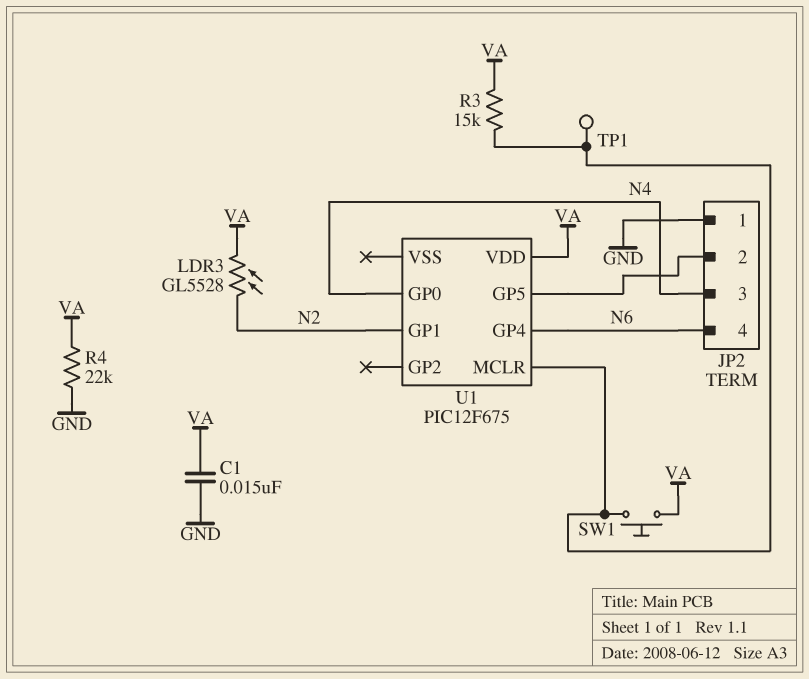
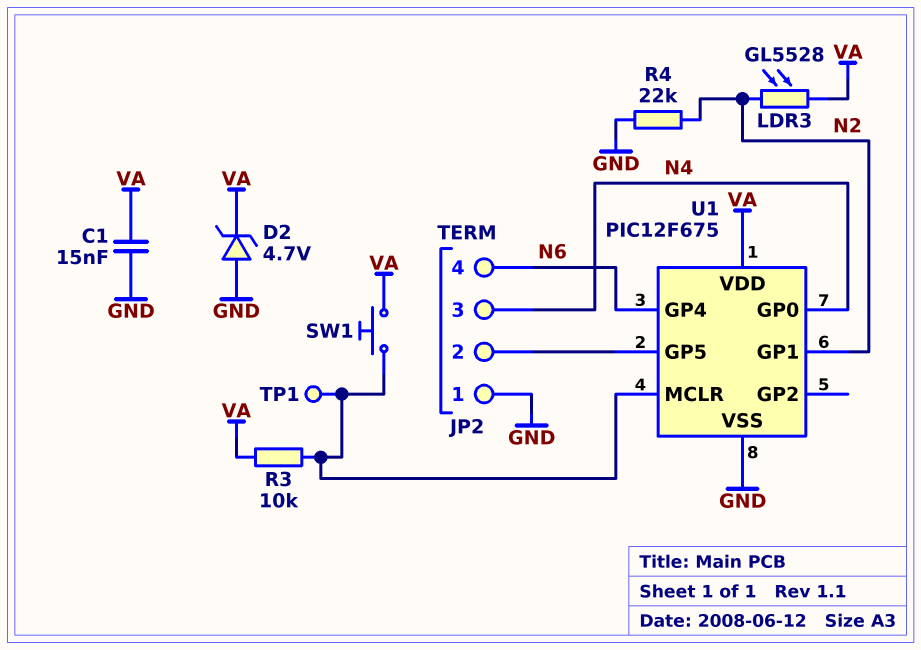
D2: none -> zener 4.7V (A GND, K VA)
R3: 15k (U1/MCLR, VA) -> 10k (U1/MCLR, VA)
R4: 22k (GND, VA) -> 22k (GND, N2)
U1 pin VSS: none -> GND

